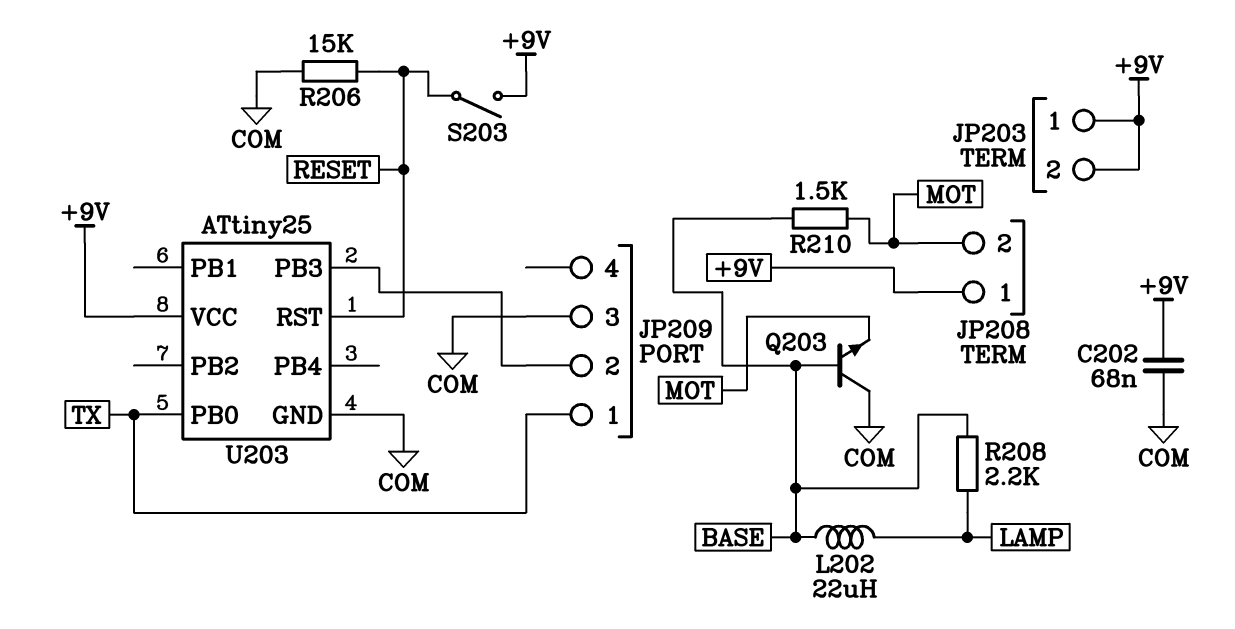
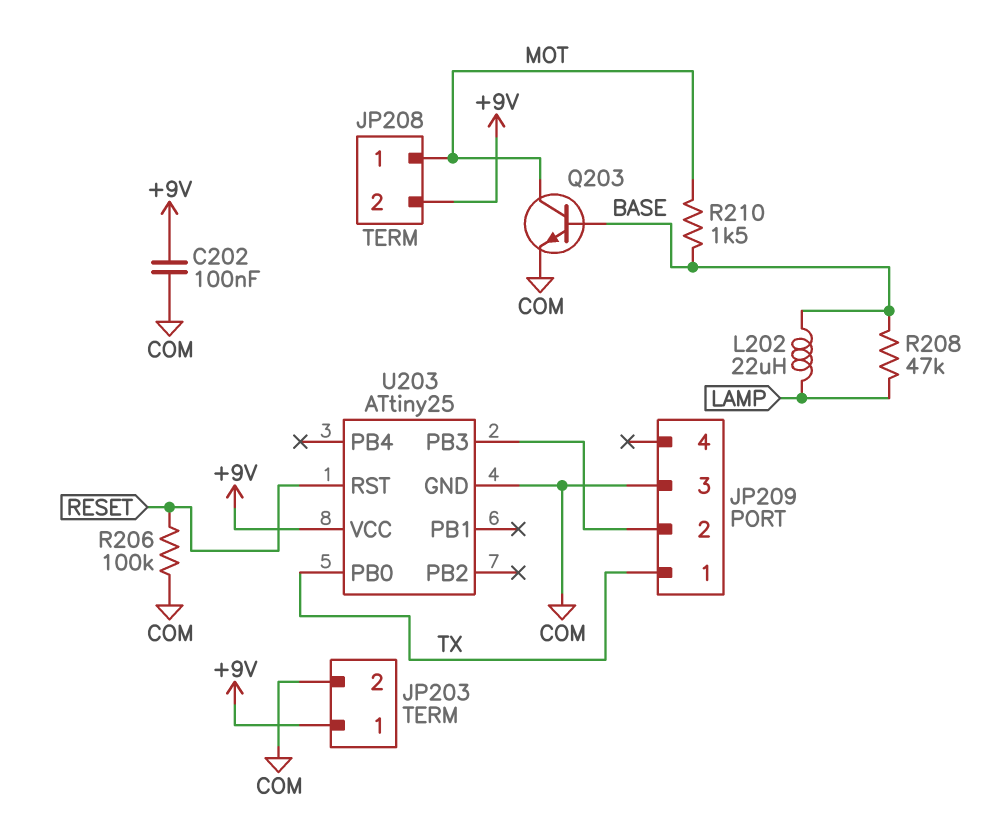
C202: 68nF (+9V, COM) -> 100nF (+9V, COM)
JP203 pin 2: +9V -> COM
JP208 pin 1: +9V -> MOT
JP208 pin 2: MOT -> +9V
Q203: NPN (B BASE, C COM, E MOT) -> NPN (B BASE, C MOT, E COM)
R206: 15k (COM, RESET) -> 100k (COM, RESET)
R208: 2.2k (BASE, LAMP) -> 47k (BASE, LAMP)
S203: switch (+9V, RESET) -> none

